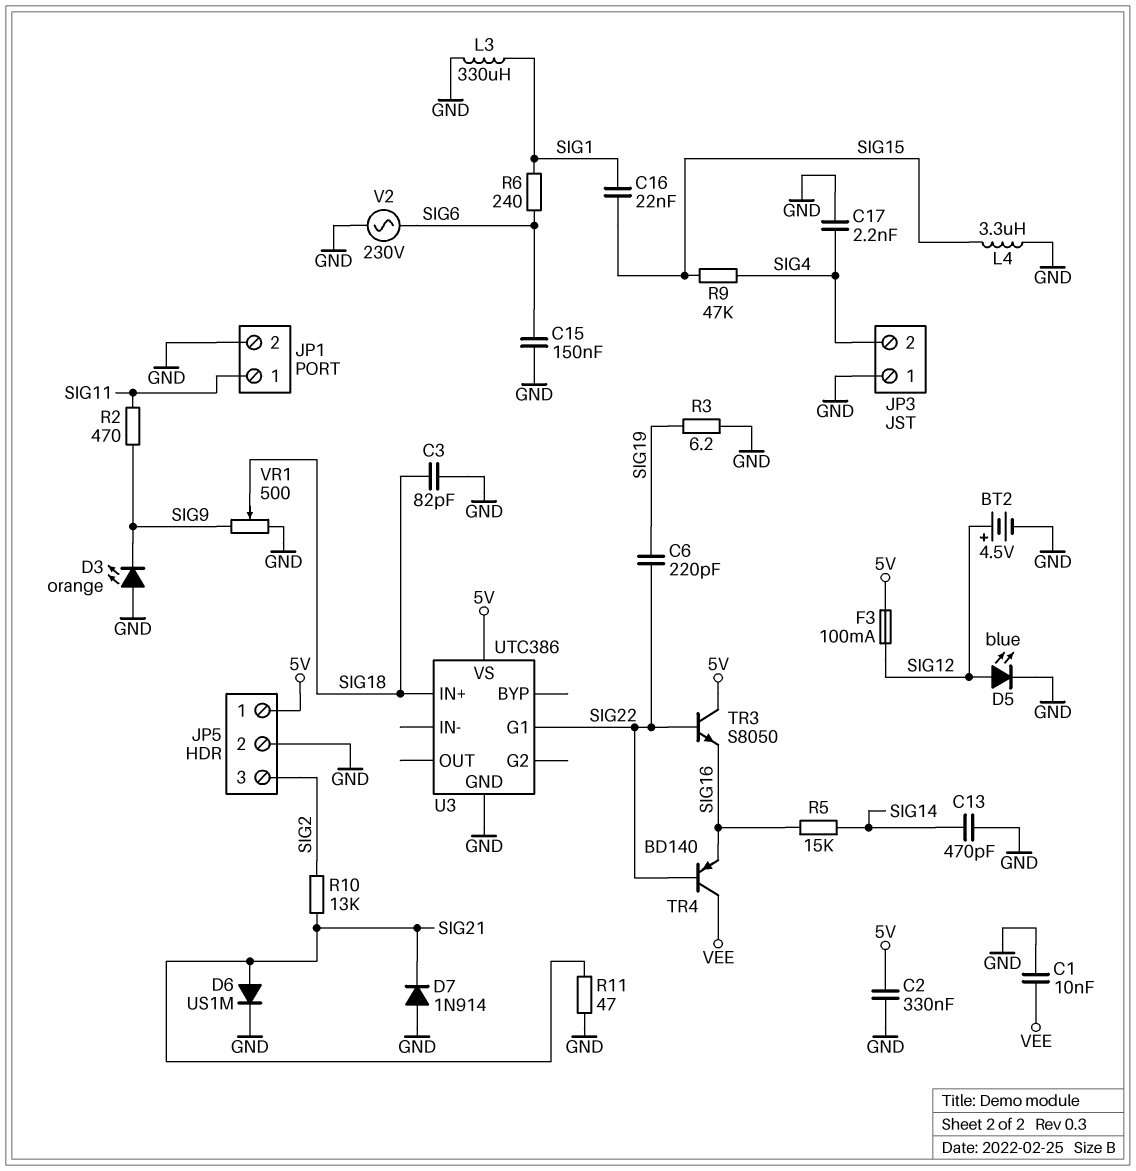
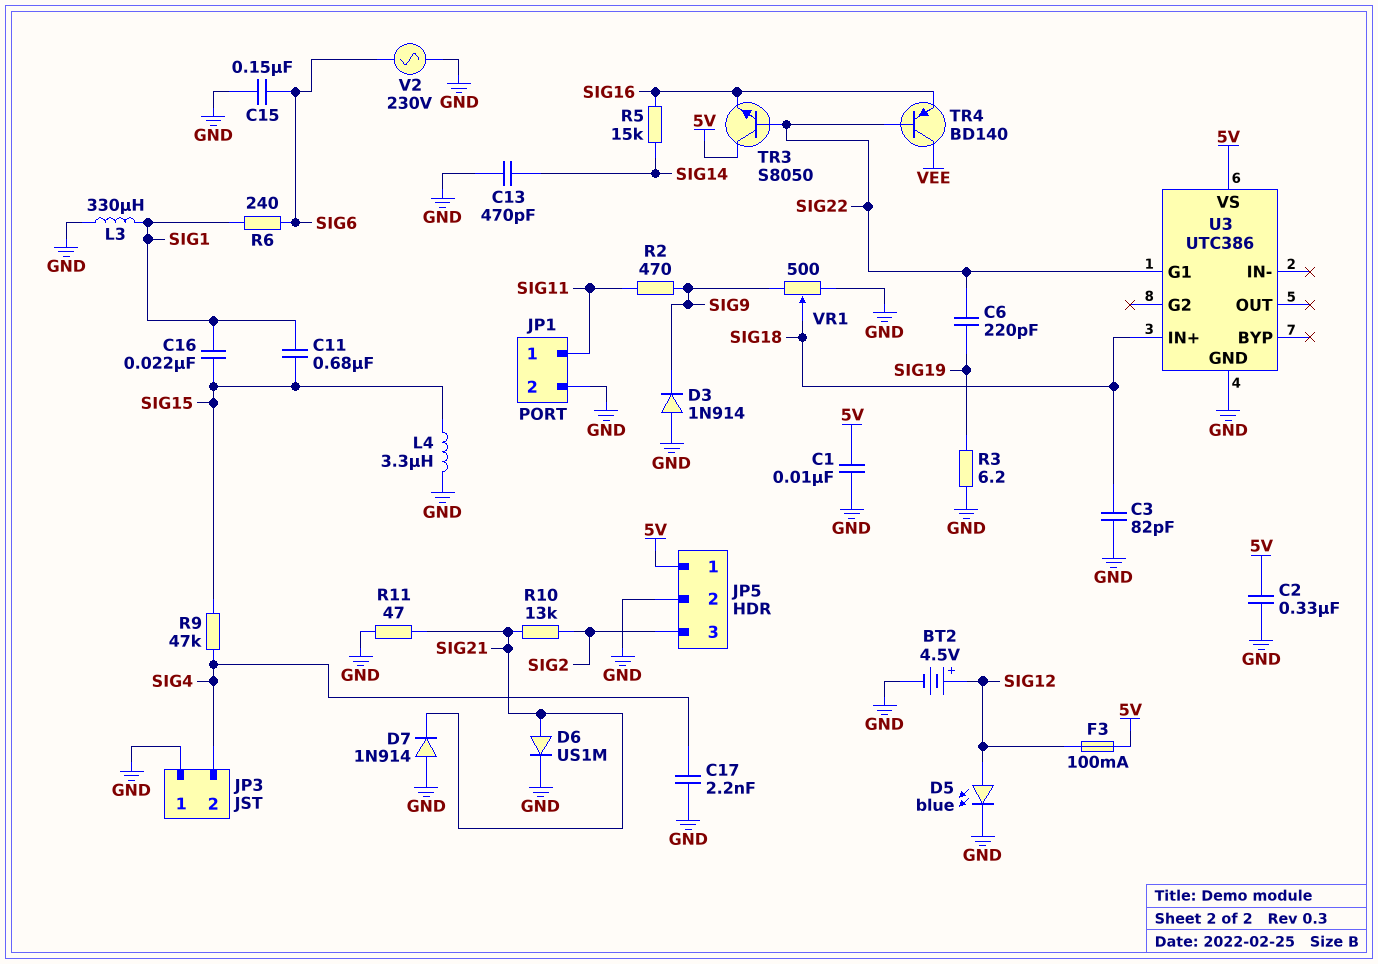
C1: 10nF (GND, VEE) -> 10nF (5V, GND)
C11: none -> 680nF (SIG1, SIG15)
D3: LED orange (A GND, K SIG9) -> diode 1N914 (A GND, K SIG9)

